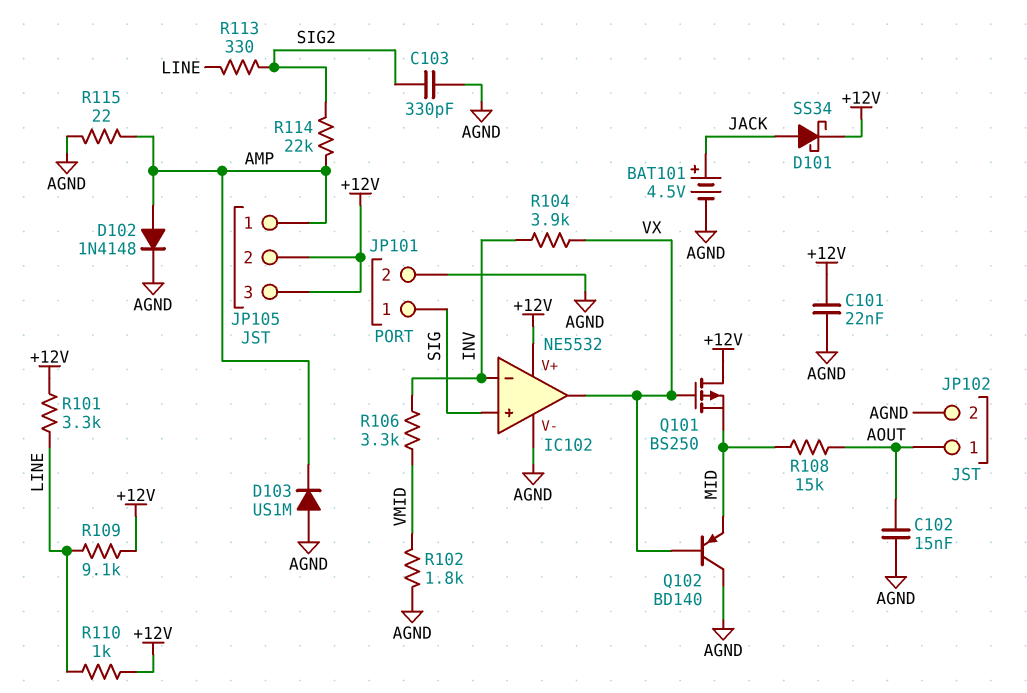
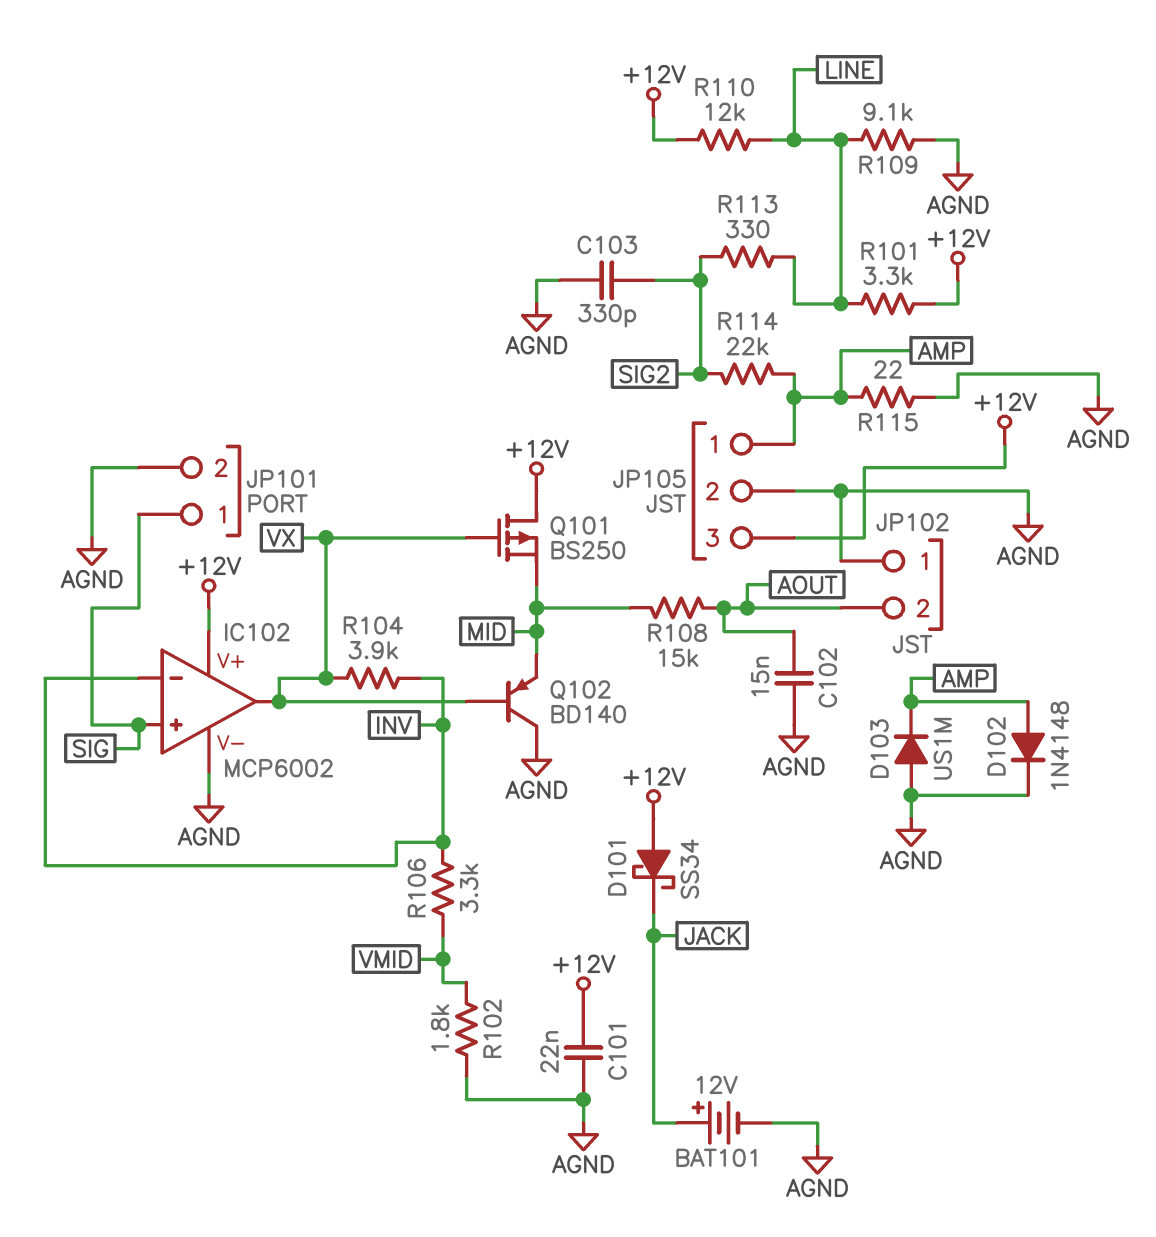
BAT101: 4.5V (plus JACK, minus AGND) -> 12V (plus JACK, minus AGND)
D101: schottky SS34 (A JACK, K +12V) -> schottky SS34 (A +12V, K JACK)
IC102: NE5532 -> MCP6002
JP102 pin 1: AOUT -> AGND
JP102 pin 2: AGND -> AOUT
JP105 pin 2: +12V -> AGND
R109: 9.1k (+12V, LINE) -> 9.1k (AGND, LINE)
R110: 1k (+12V, LINE) -> 12k (+12V, LINE)

